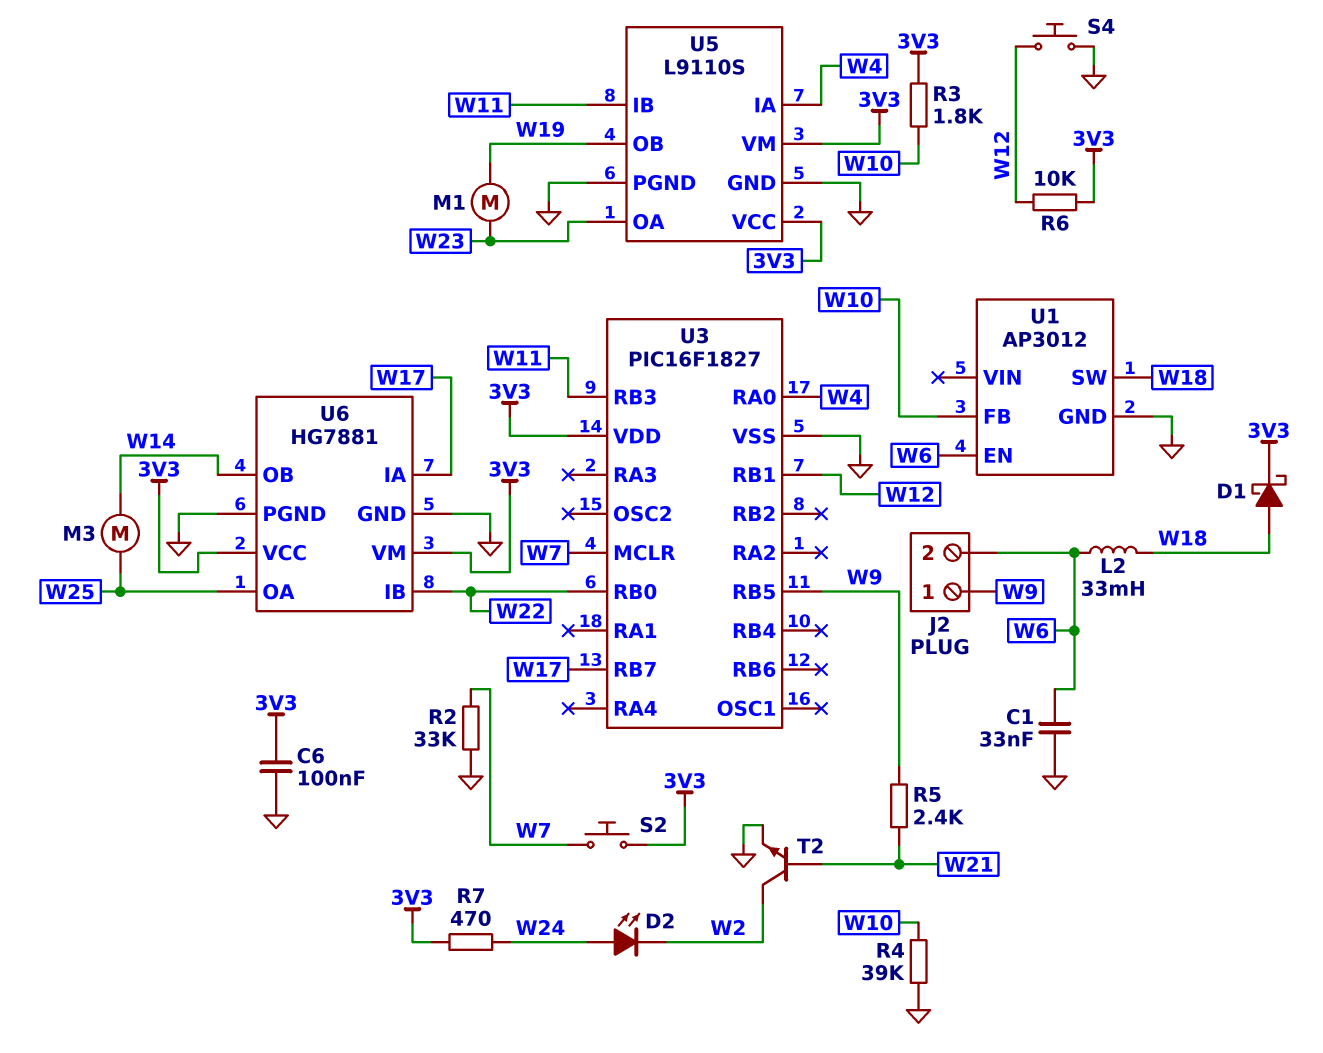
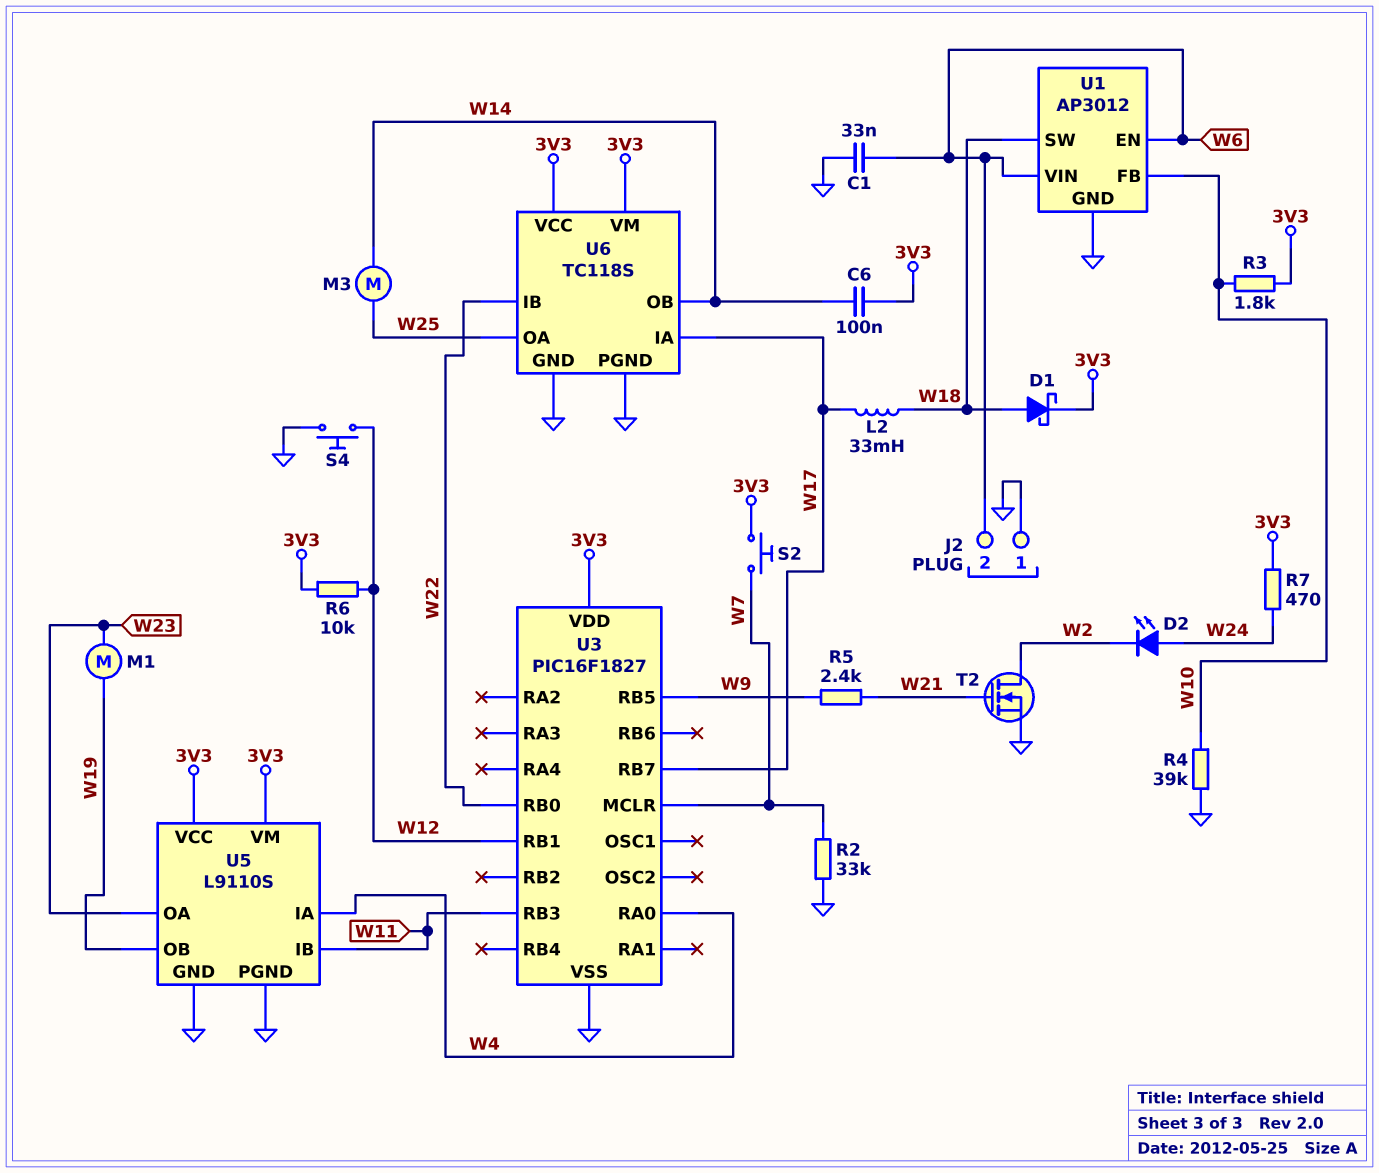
C6: 100nF (3V3, GND) -> 100nF (3V3, W14)
J2 pin 1: W9 -> GND
L2: 33mH (W6, W18) -> 33mH (W17, W18)
T2: NPN (B W21, C W2, E GND) -> NMOS (G W21, D W2, S GND)
U1 pin VIN: none -> W6
U6: HG7881 -> TC118S

